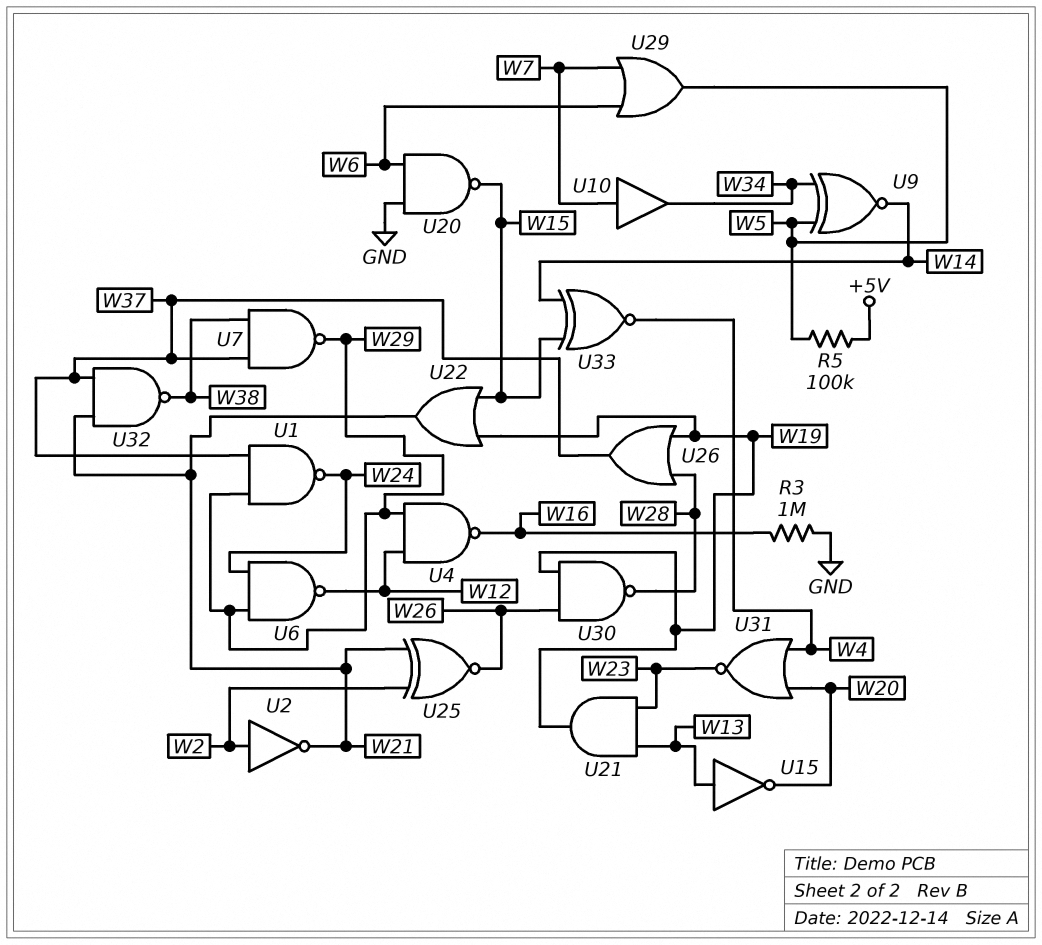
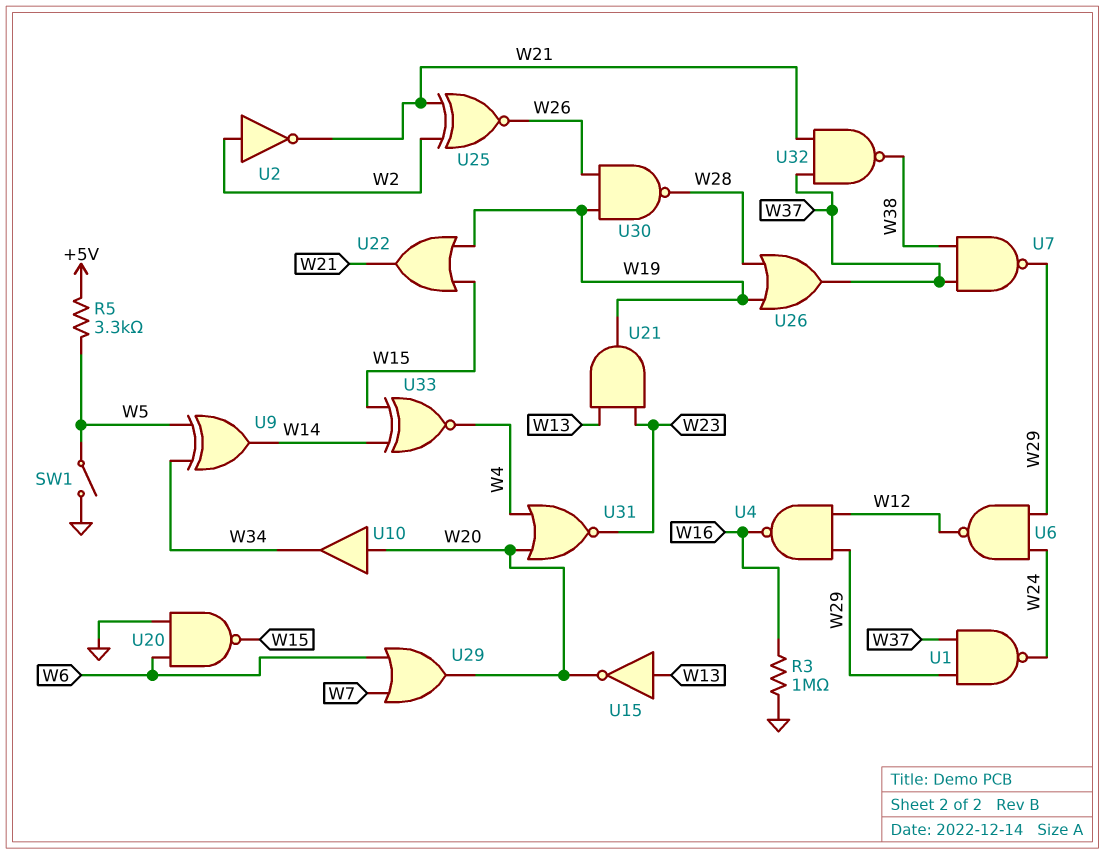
R5: 100k (+5V, W5) -> 3.3k (+5V, W5)
SW1: none -> switch (GND, W5)
U9: XNOR (in W5, in W34, out W14) -> XOR (in W5, in W34, out W14)
U10: buffer (in W7, out W34) -> buffer (in W20, out W34)
U29: OR (in W6, in W7, out W5) -> OR (in W6, in W7, out W20)

